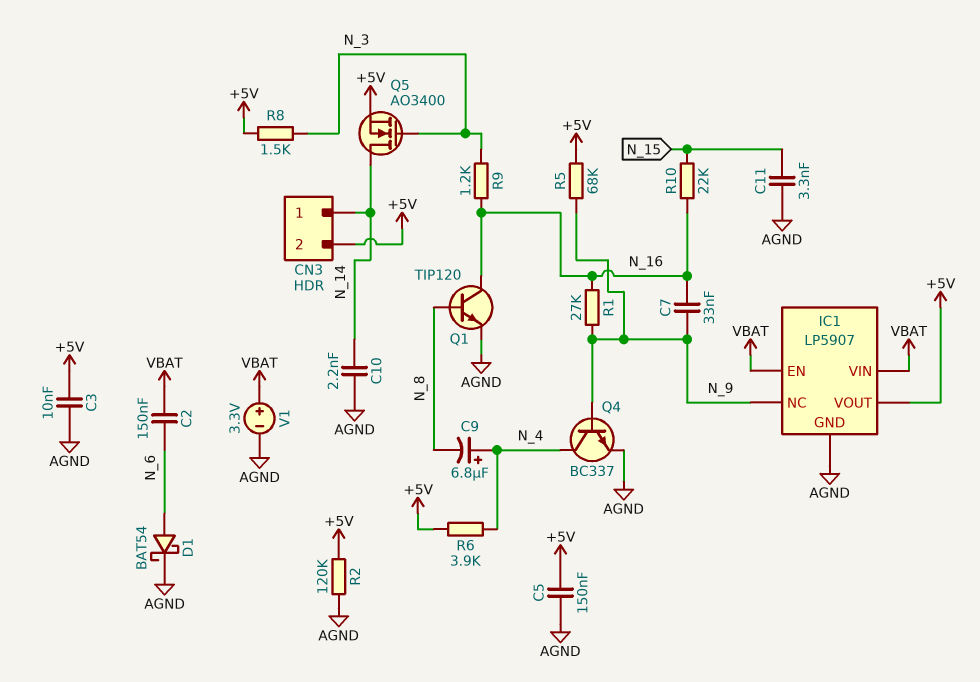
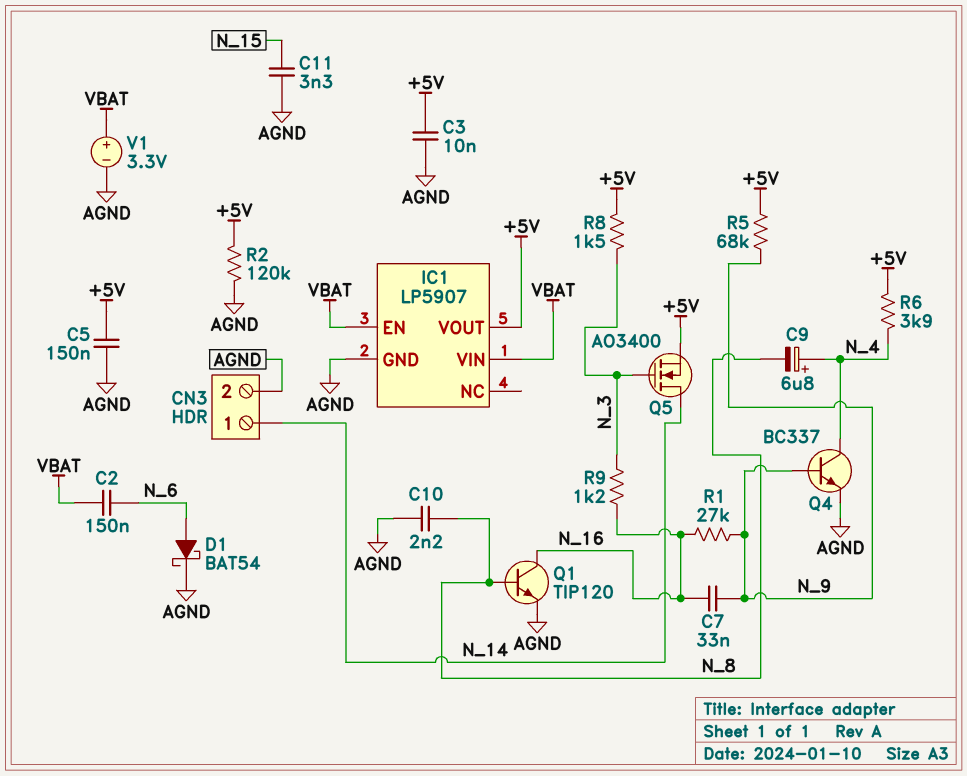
C10: 2.2nF (AGND, N_14) -> 2.2nF (AGND, N_8)
CN3 pin 2: +5V -> AGND
IC1 pin NC: N_9 -> none
R10: 22k (N_15, N_16) -> none

